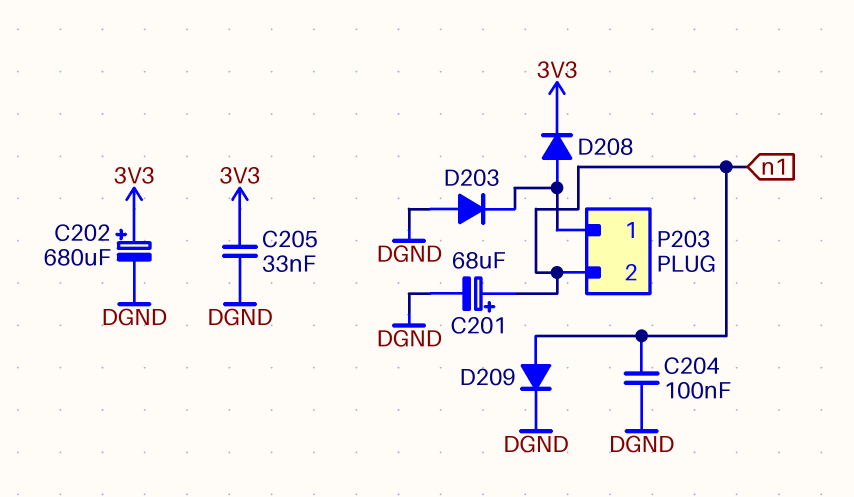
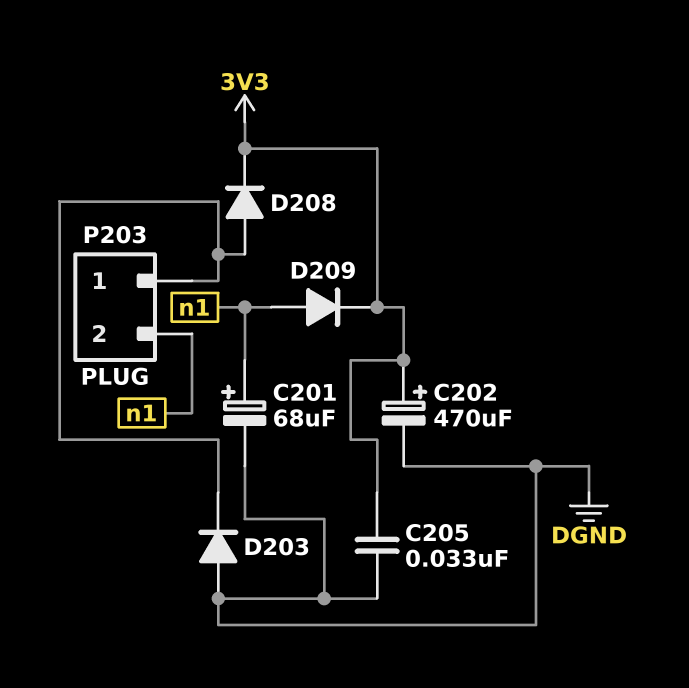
C202: 680uF (plus 3V3, minus DGND) -> 470uF (plus 3V3, minus DGND)
C204: 100nF (DGND, n1) -> none
D209: diode (A n1, K DGND) -> diode (A n1, K 3V3)

